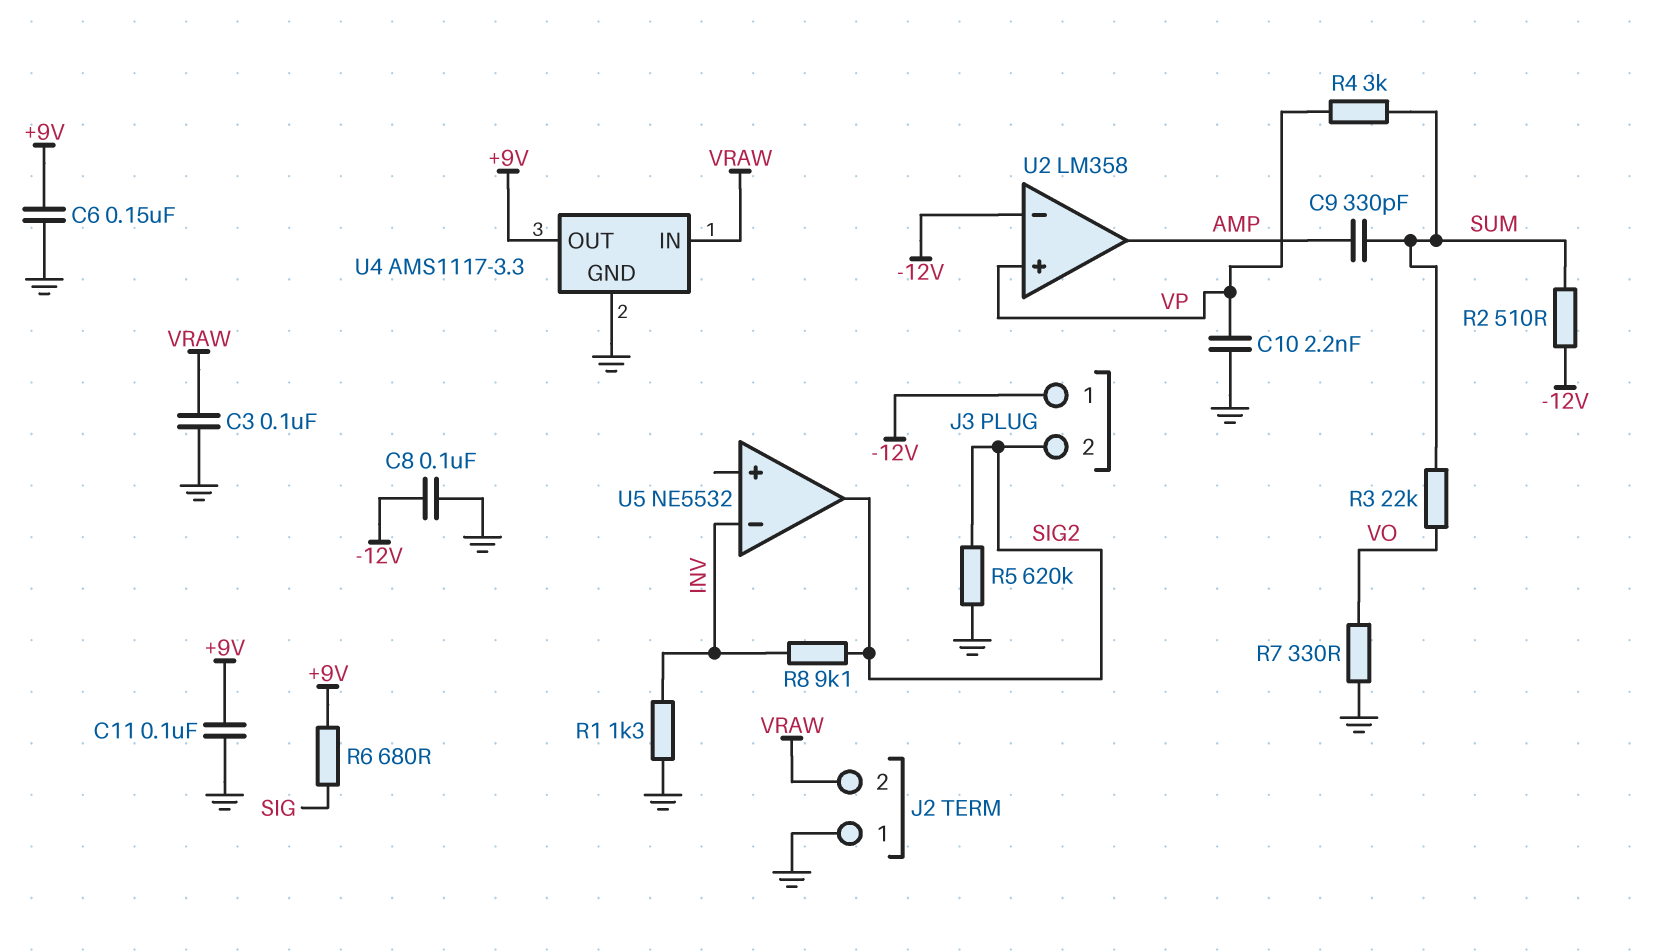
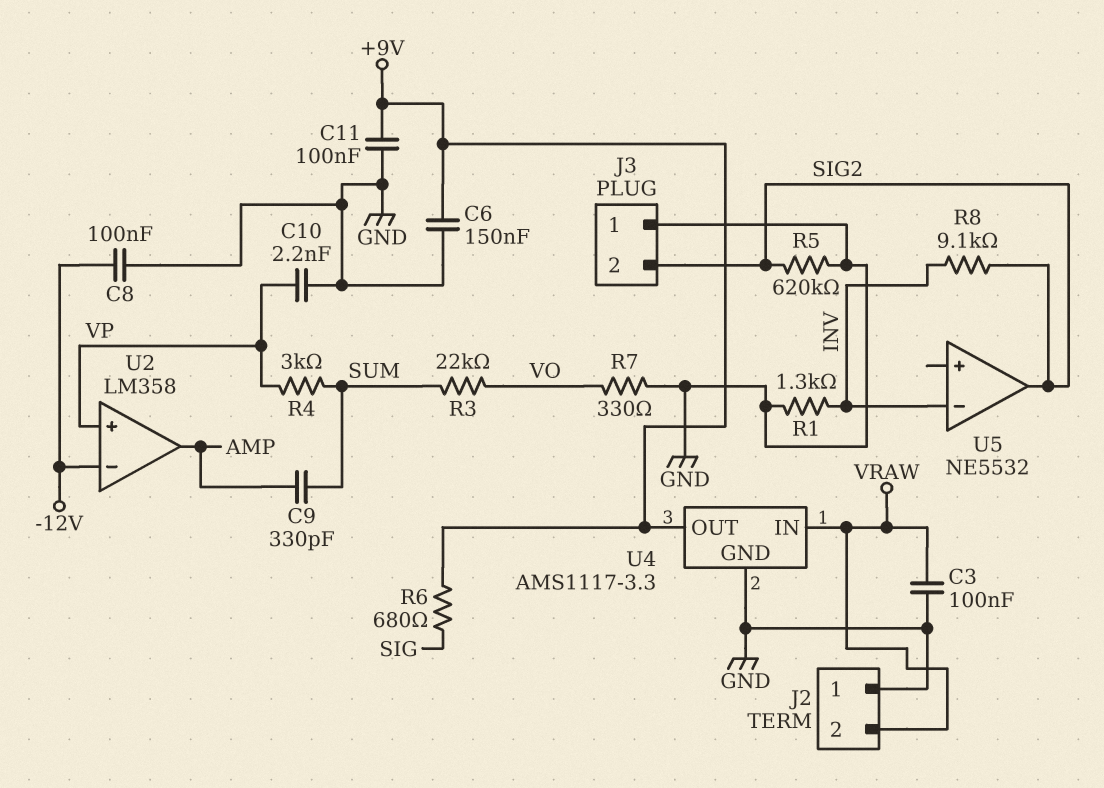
J3 pin 1: -12V -> GND
R2: 510 (-12V, SUM) -> none

